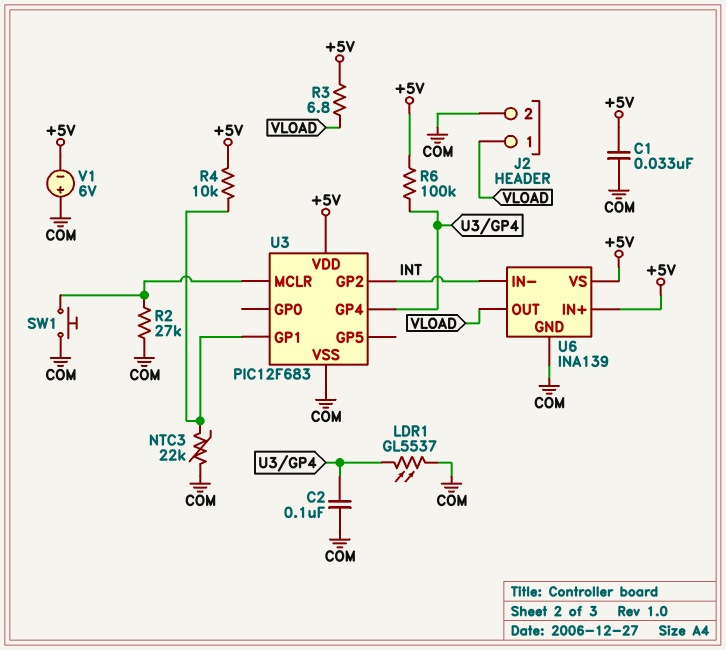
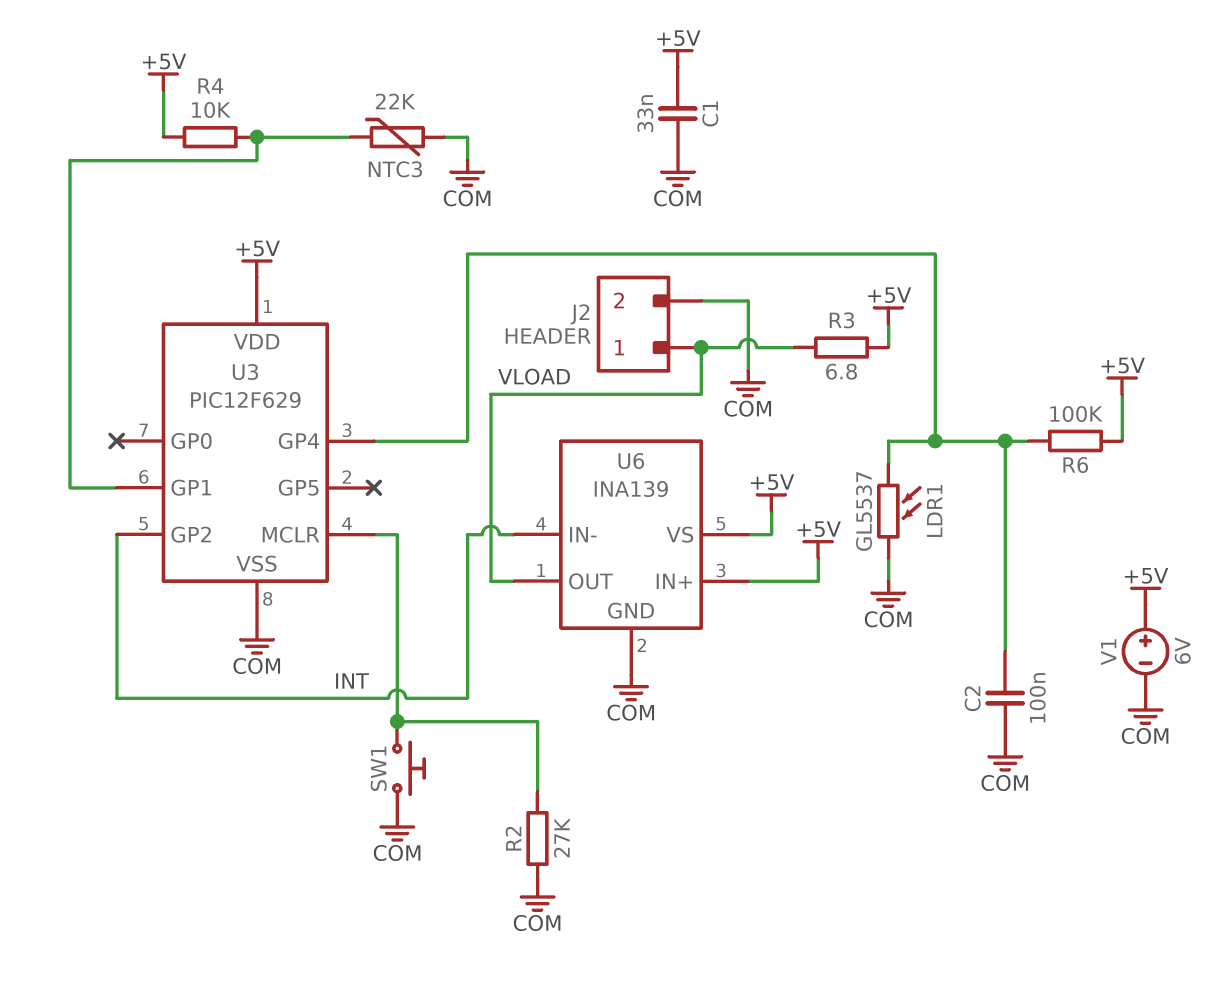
U3: PIC12F683 -> PIC12F629
V1: 6V (plus COM, minus +5V) -> 6V (plus +5V, minus COM)

